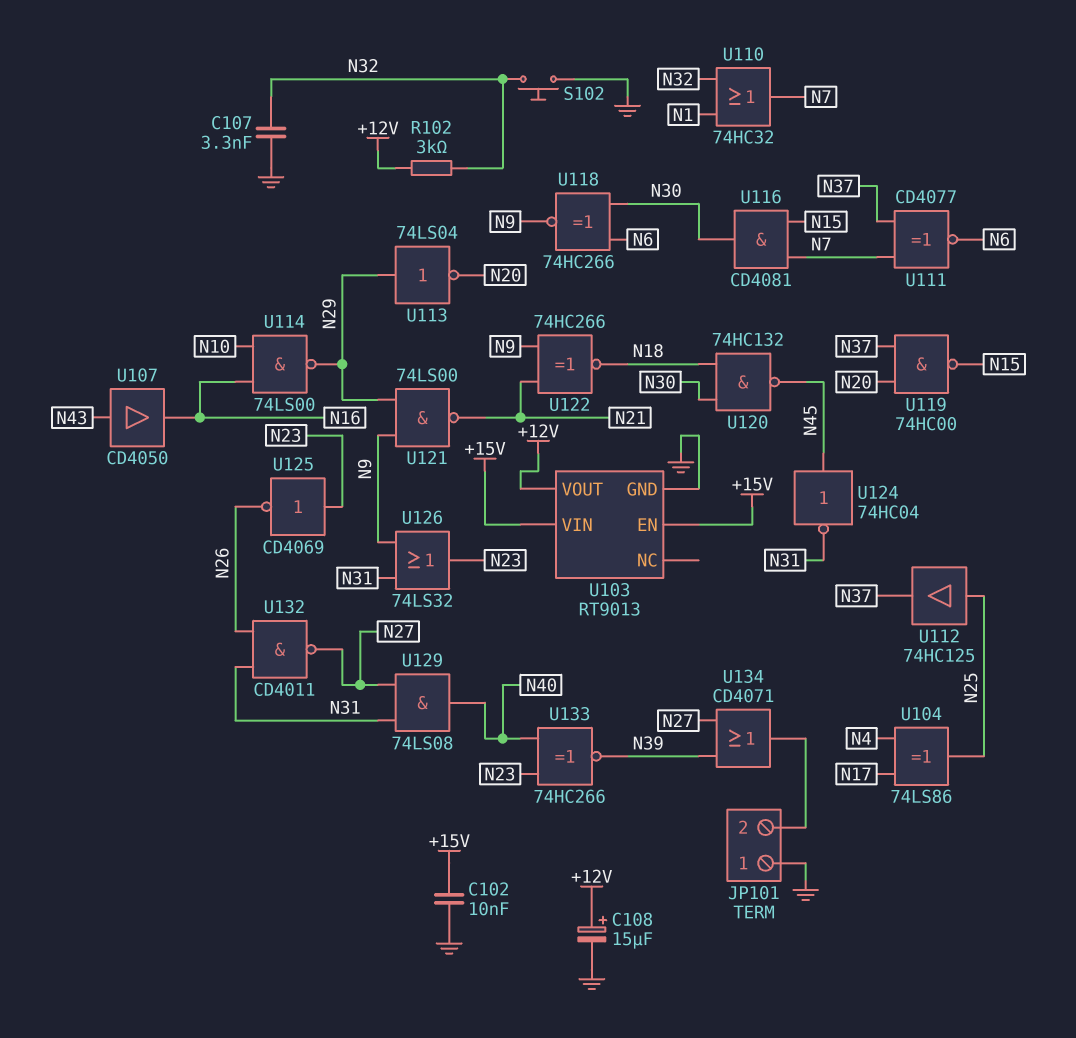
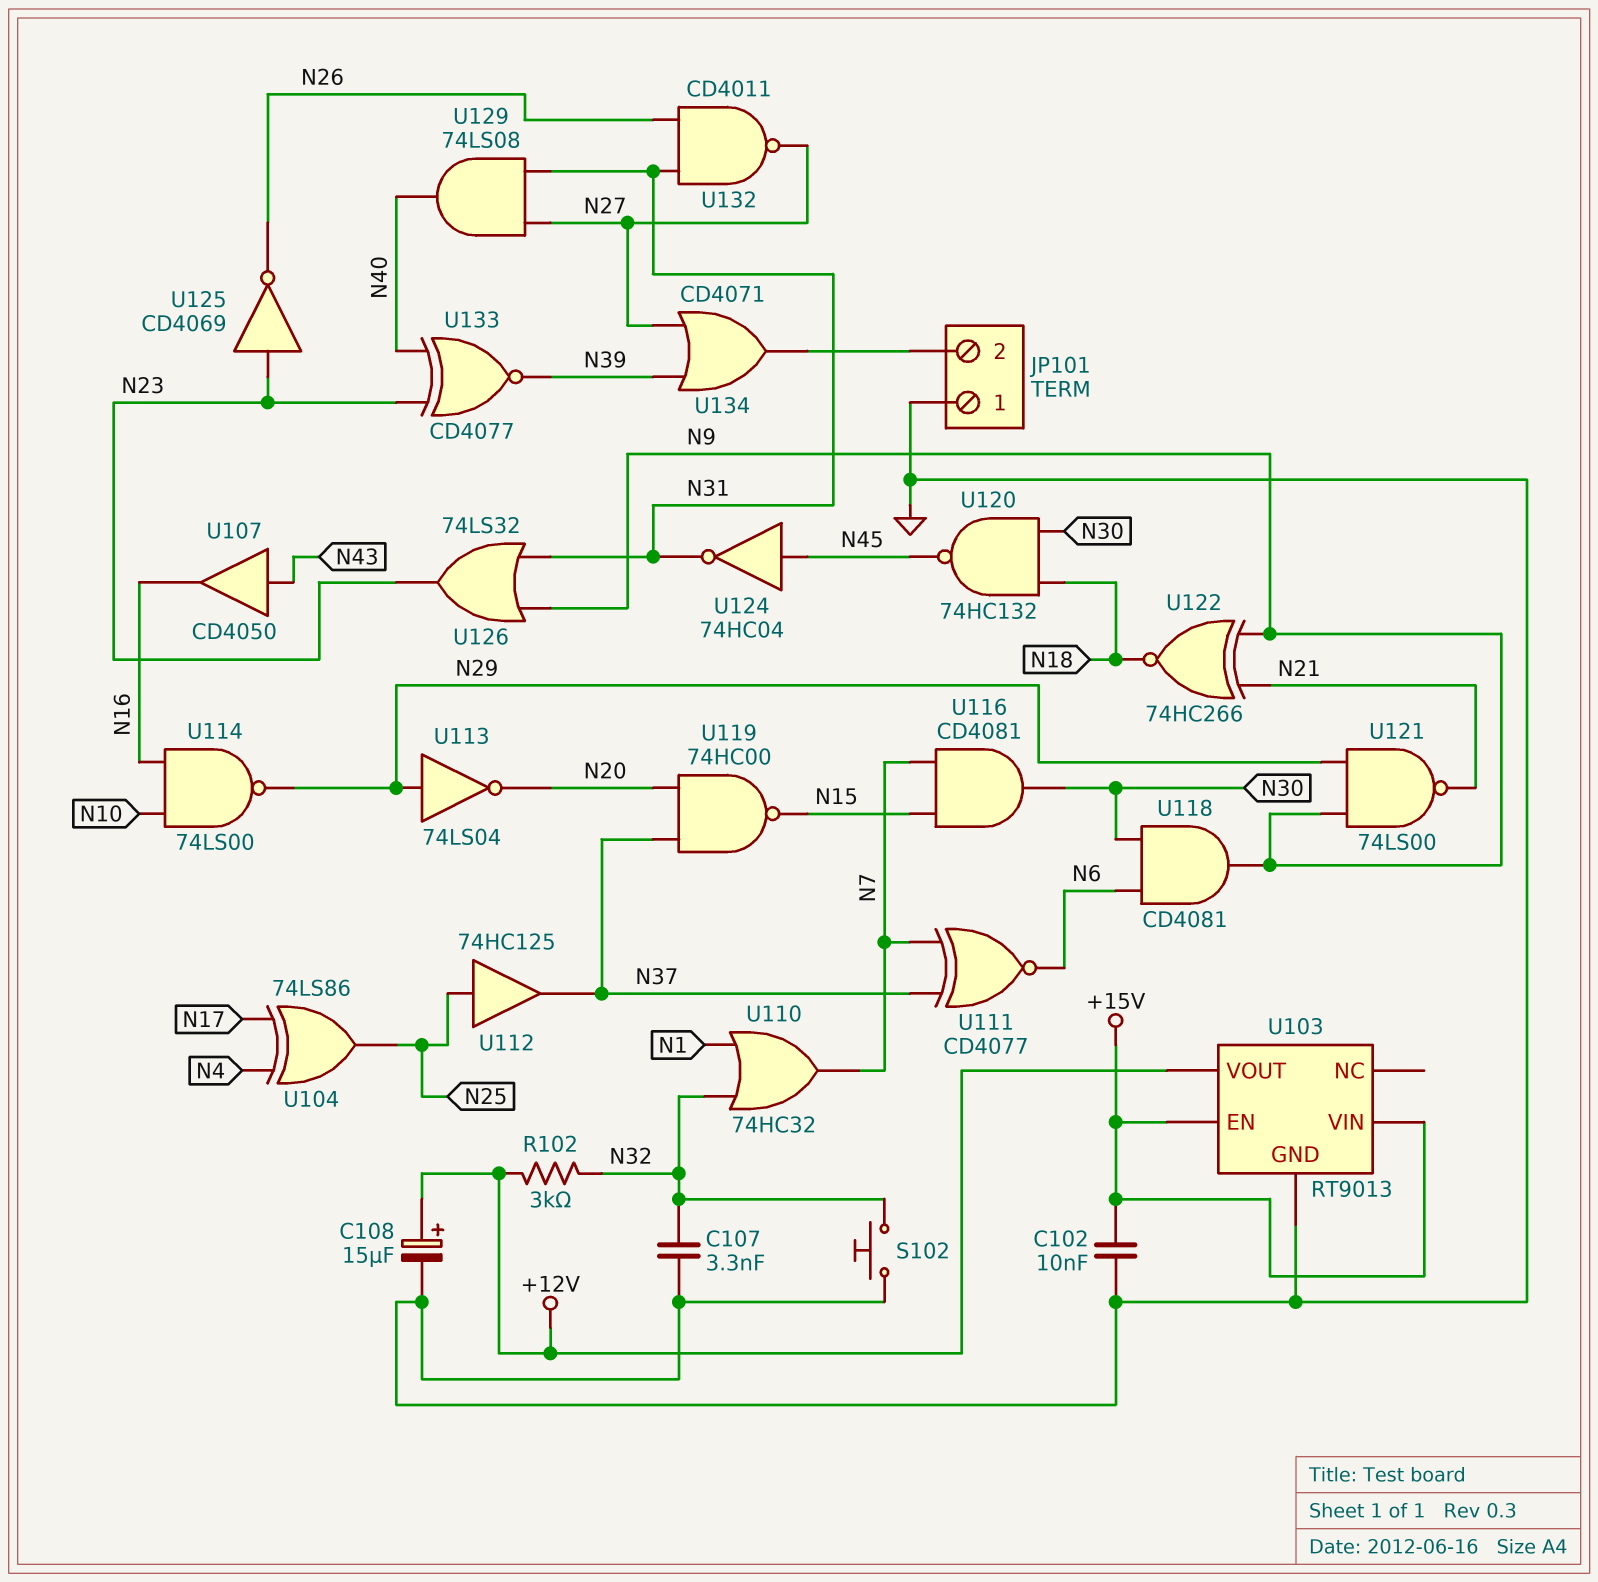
U118: XNOR 74HC266 (in N6, in N30, out N9) -> AND CD4081 (in N6, in N30, out N9)
U133: XNOR 74HC266 (in N23, in N40, out N39) -> XNOR CD4077 (in N23, in N40, out N39)

